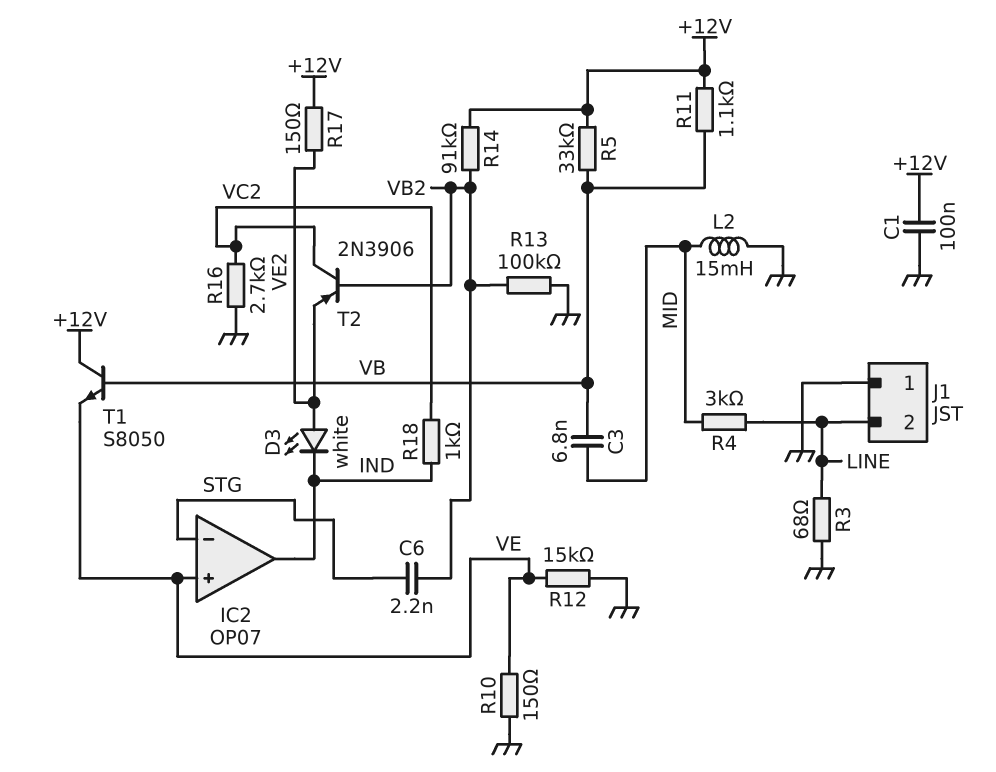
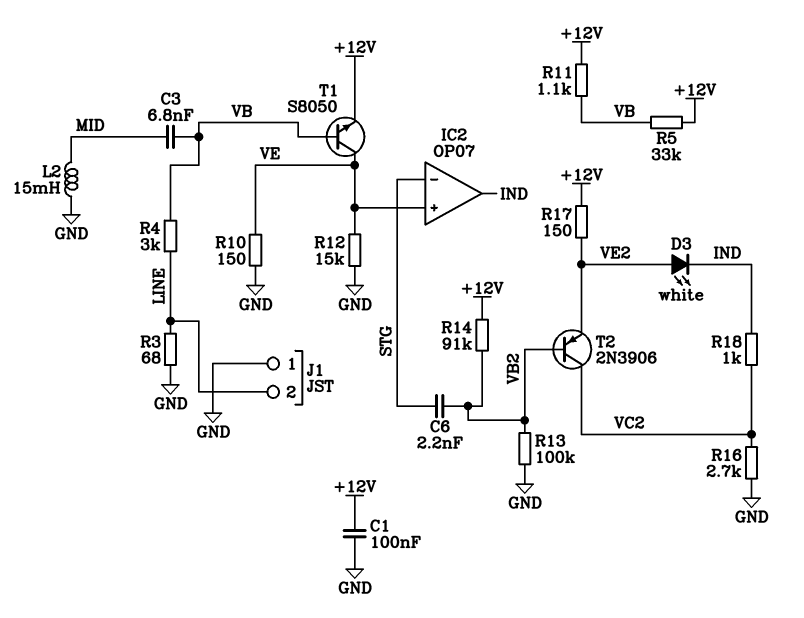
R4: 3k (LINE, MID) -> 3k (LINE, VB)
T1: NPN S8050 (B VB, C +12V, E VE) -> NPN S8050 (B VB, C VE, E +12V)

